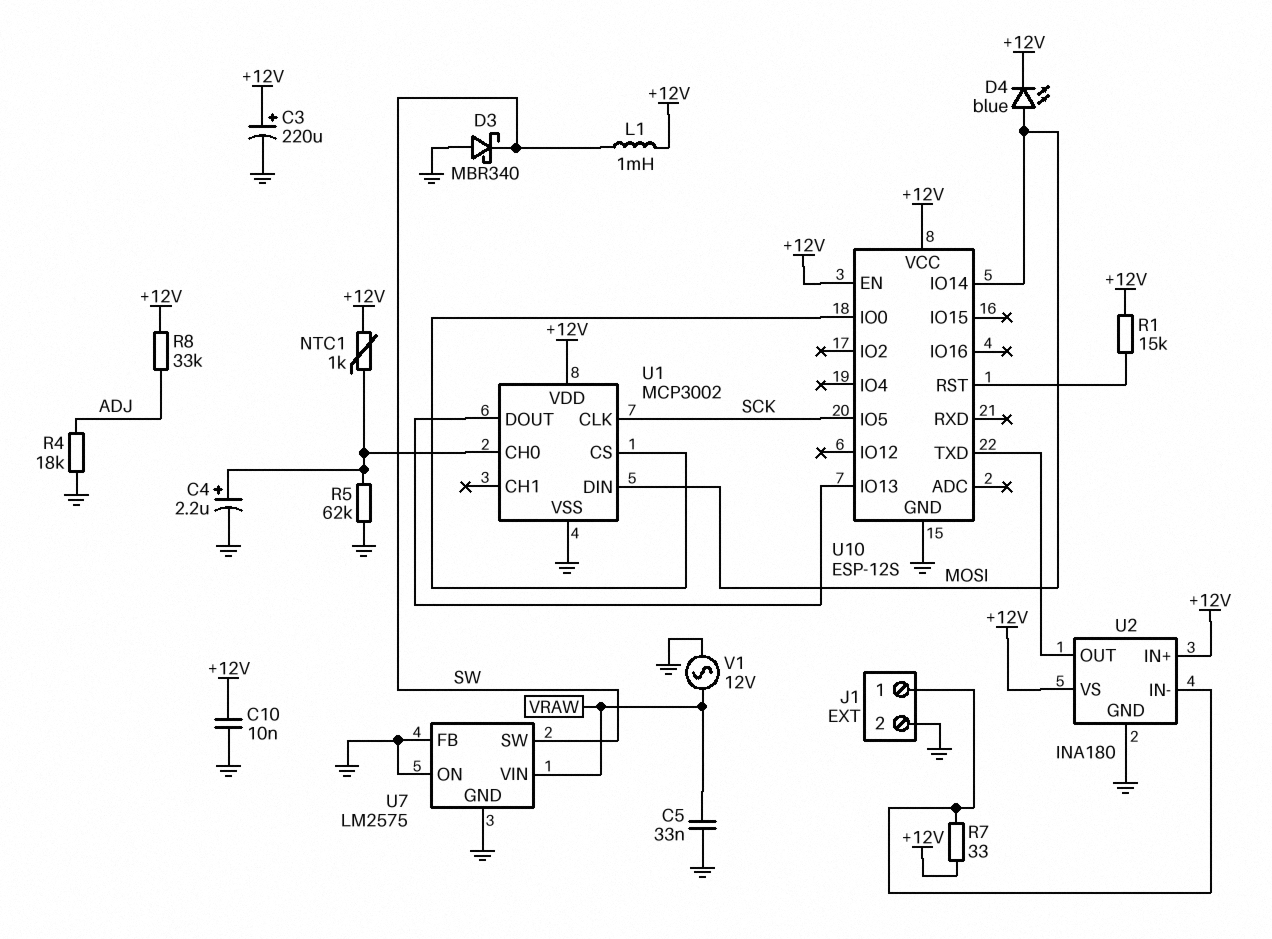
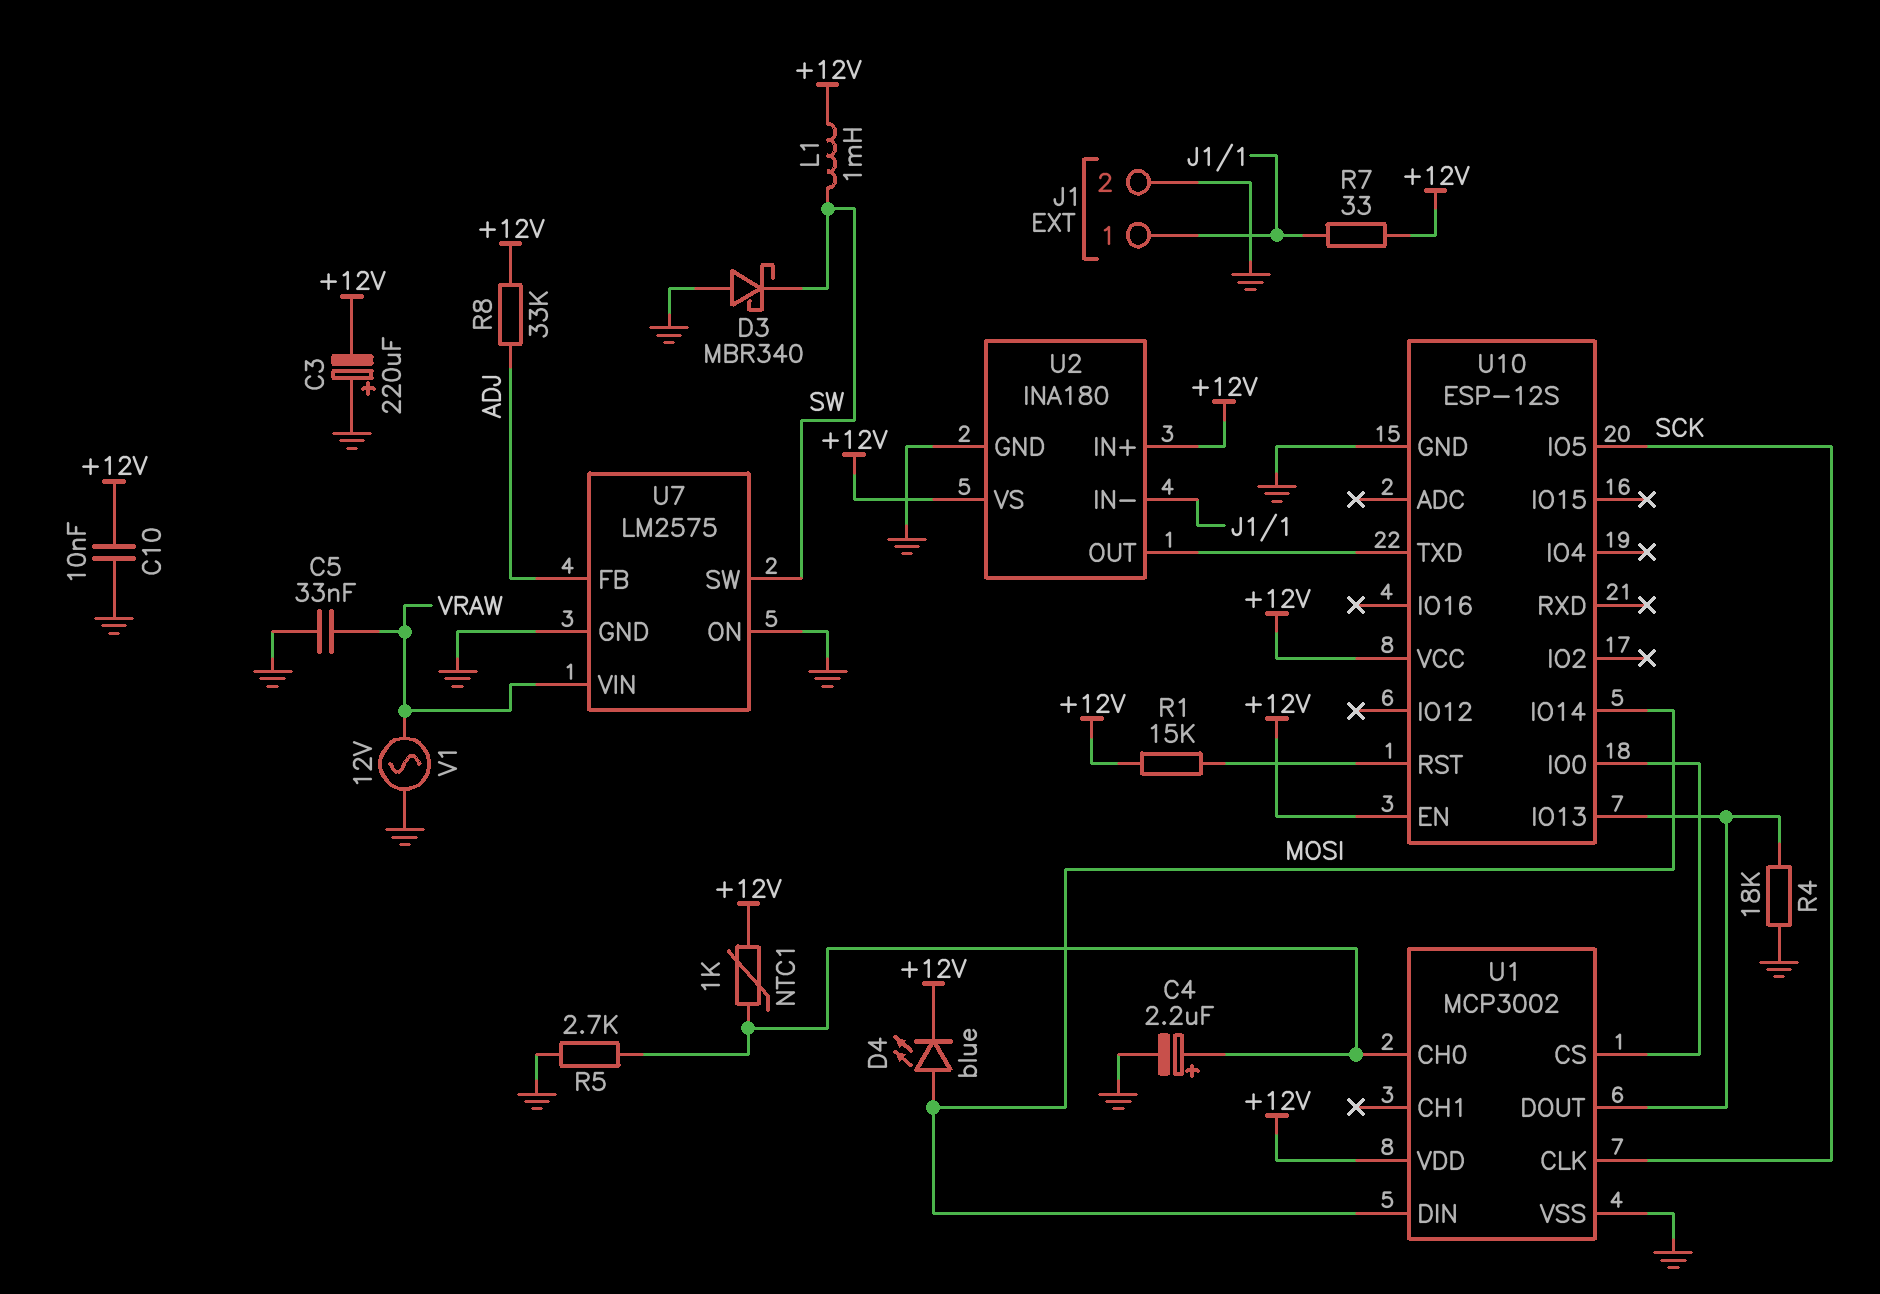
C3: 220uF (plus +12V, minus GND) -> 220uF (plus GND, minus +12V)
R4: 18k (ADJ, GND) -> 18k (GND, U1/DOUT)
R5: 62k (GND, U1/CH0) -> 2.7k (GND, U1/CH0)
U7 pin FB: GND -> ADJ

